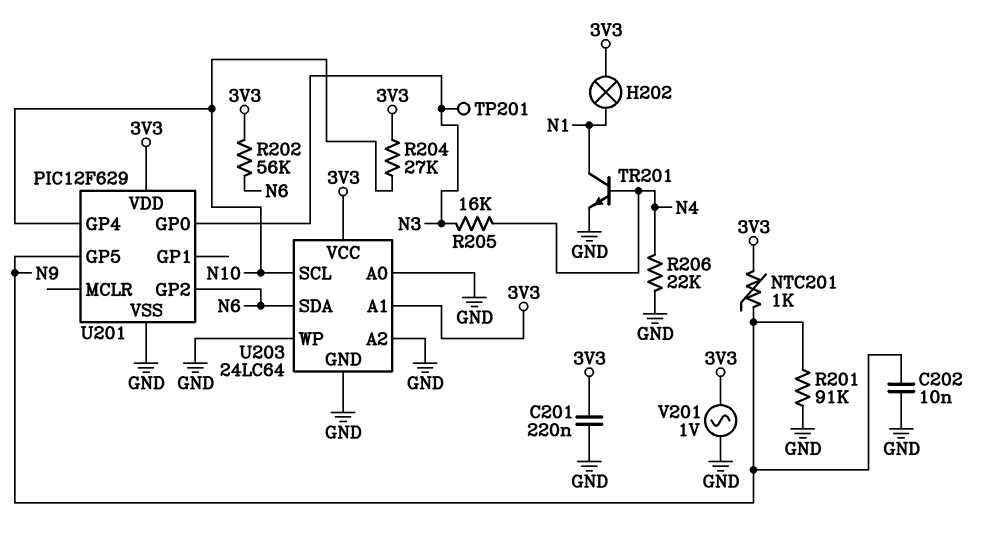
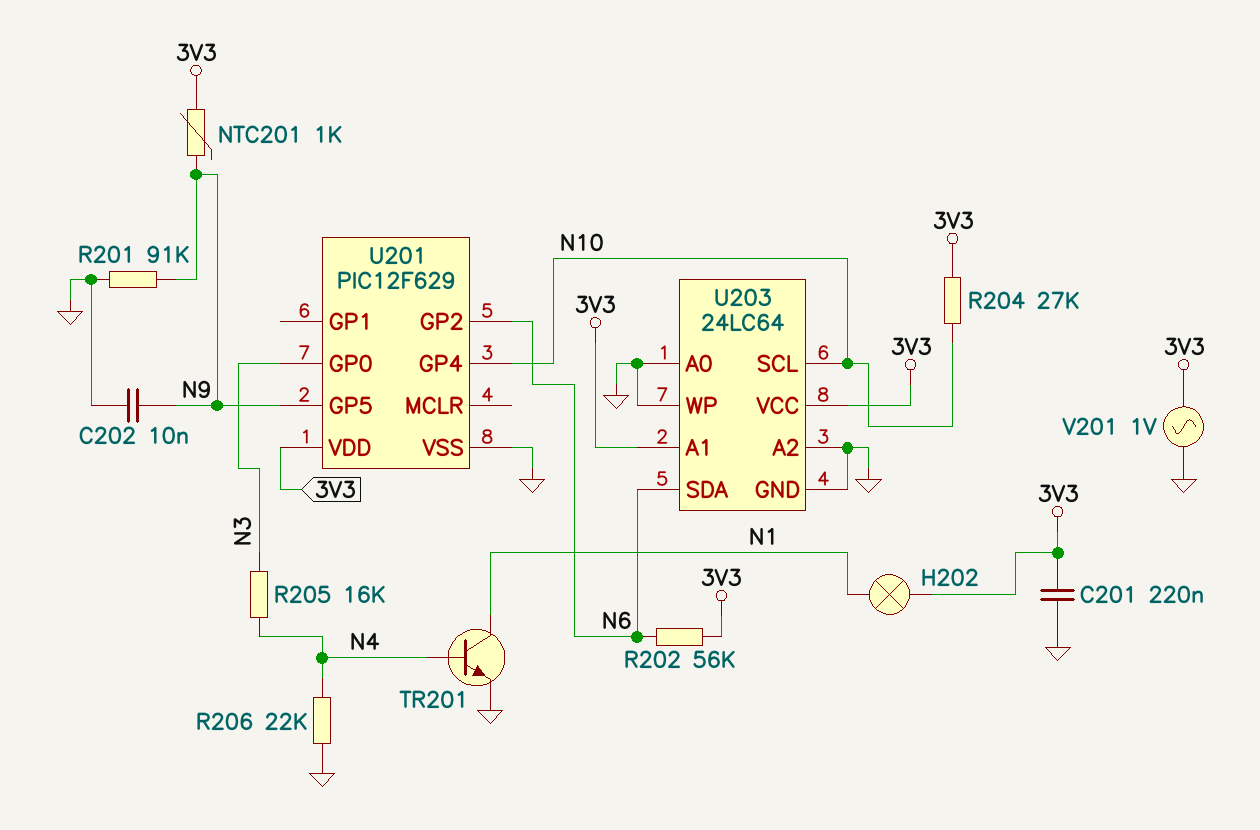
TP201: test point (N3) -> none

